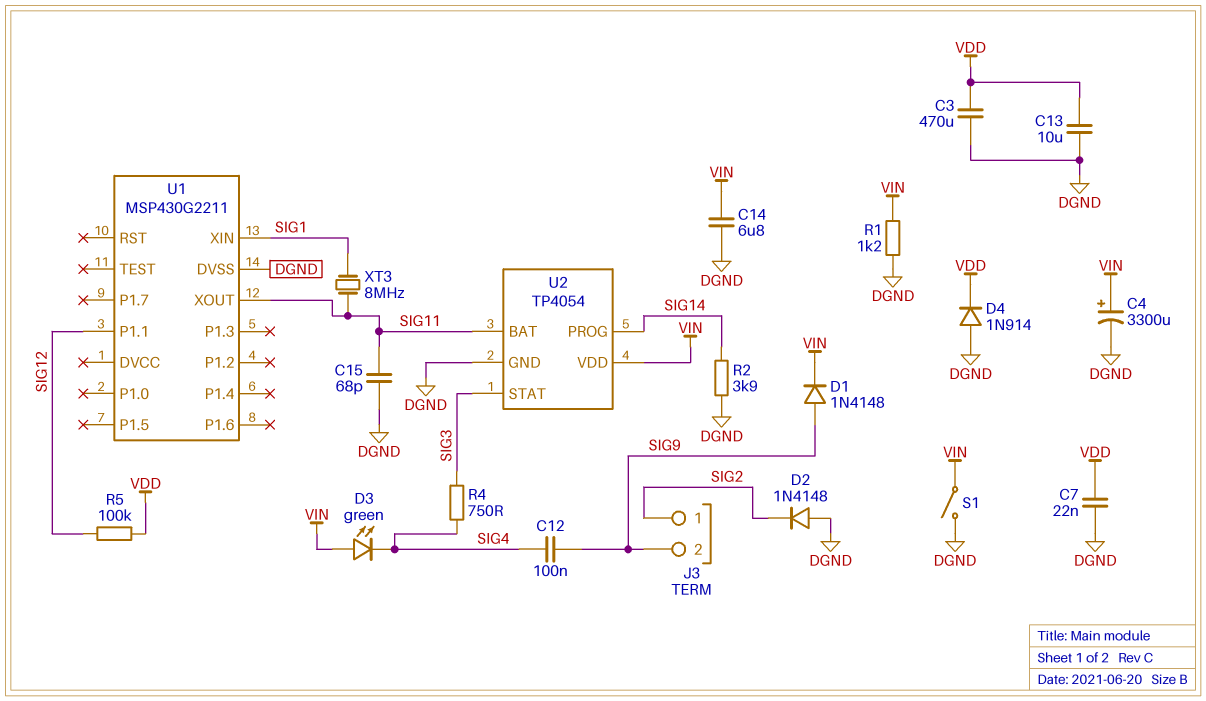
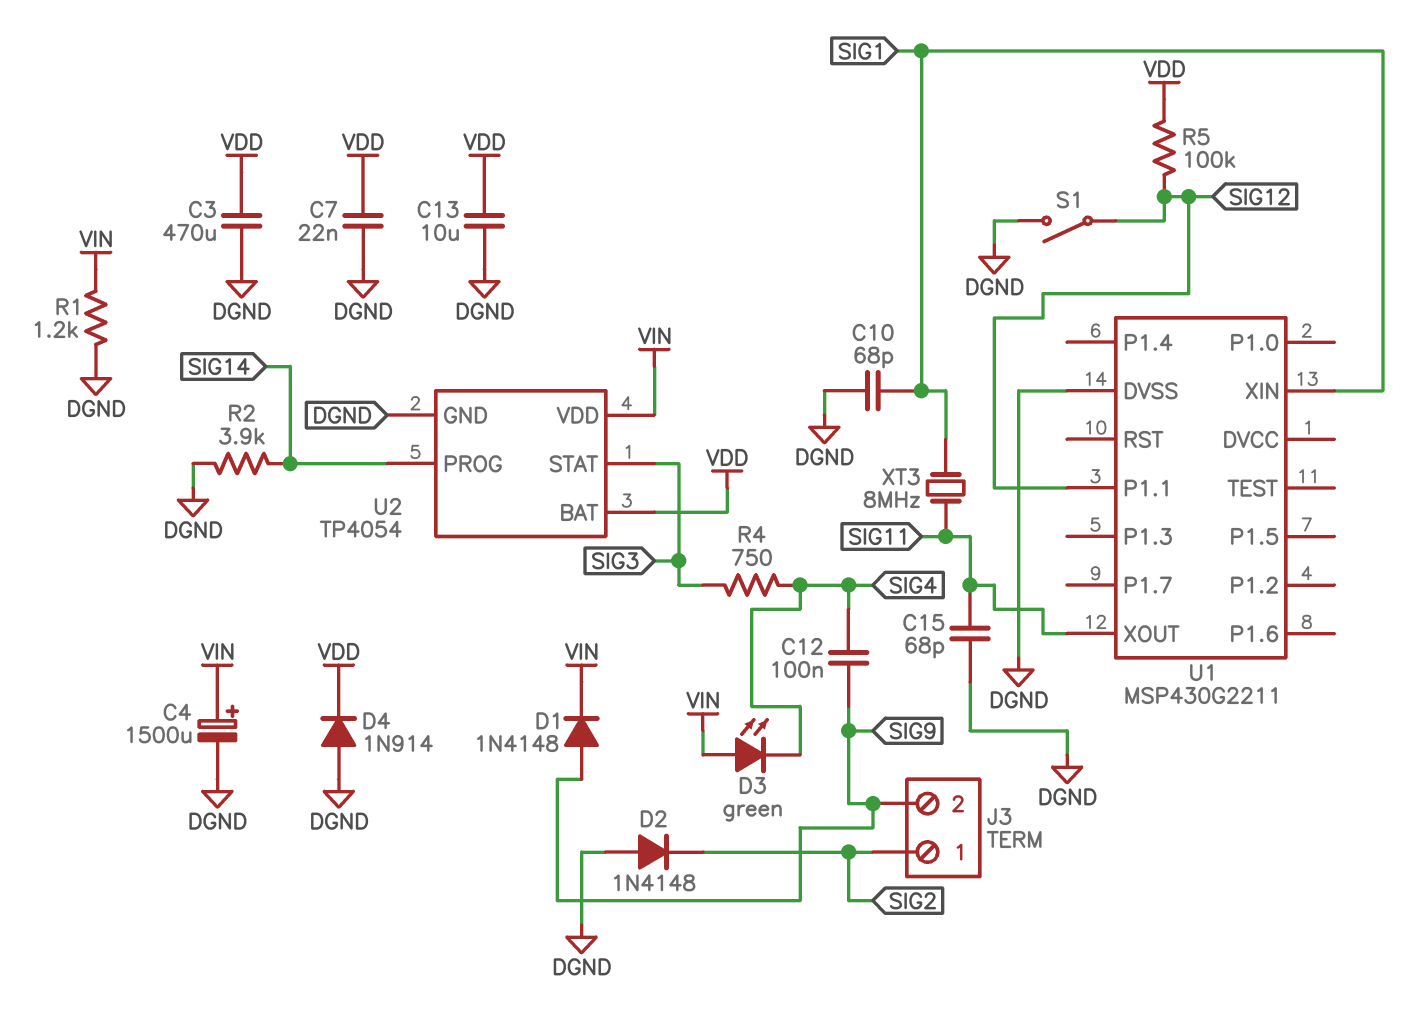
C4: 3300uF (plus VIN, minus DGND) -> 1500uF (plus VIN, minus DGND)
C10: none -> 68pF (DGND, SIG1)
C14: 6.8uF (DGND, VIN) -> none
S1: switch (DGND, VIN) -> switch (DGND, SIG12)
U2 pin BAT: SIG11 -> VDD

